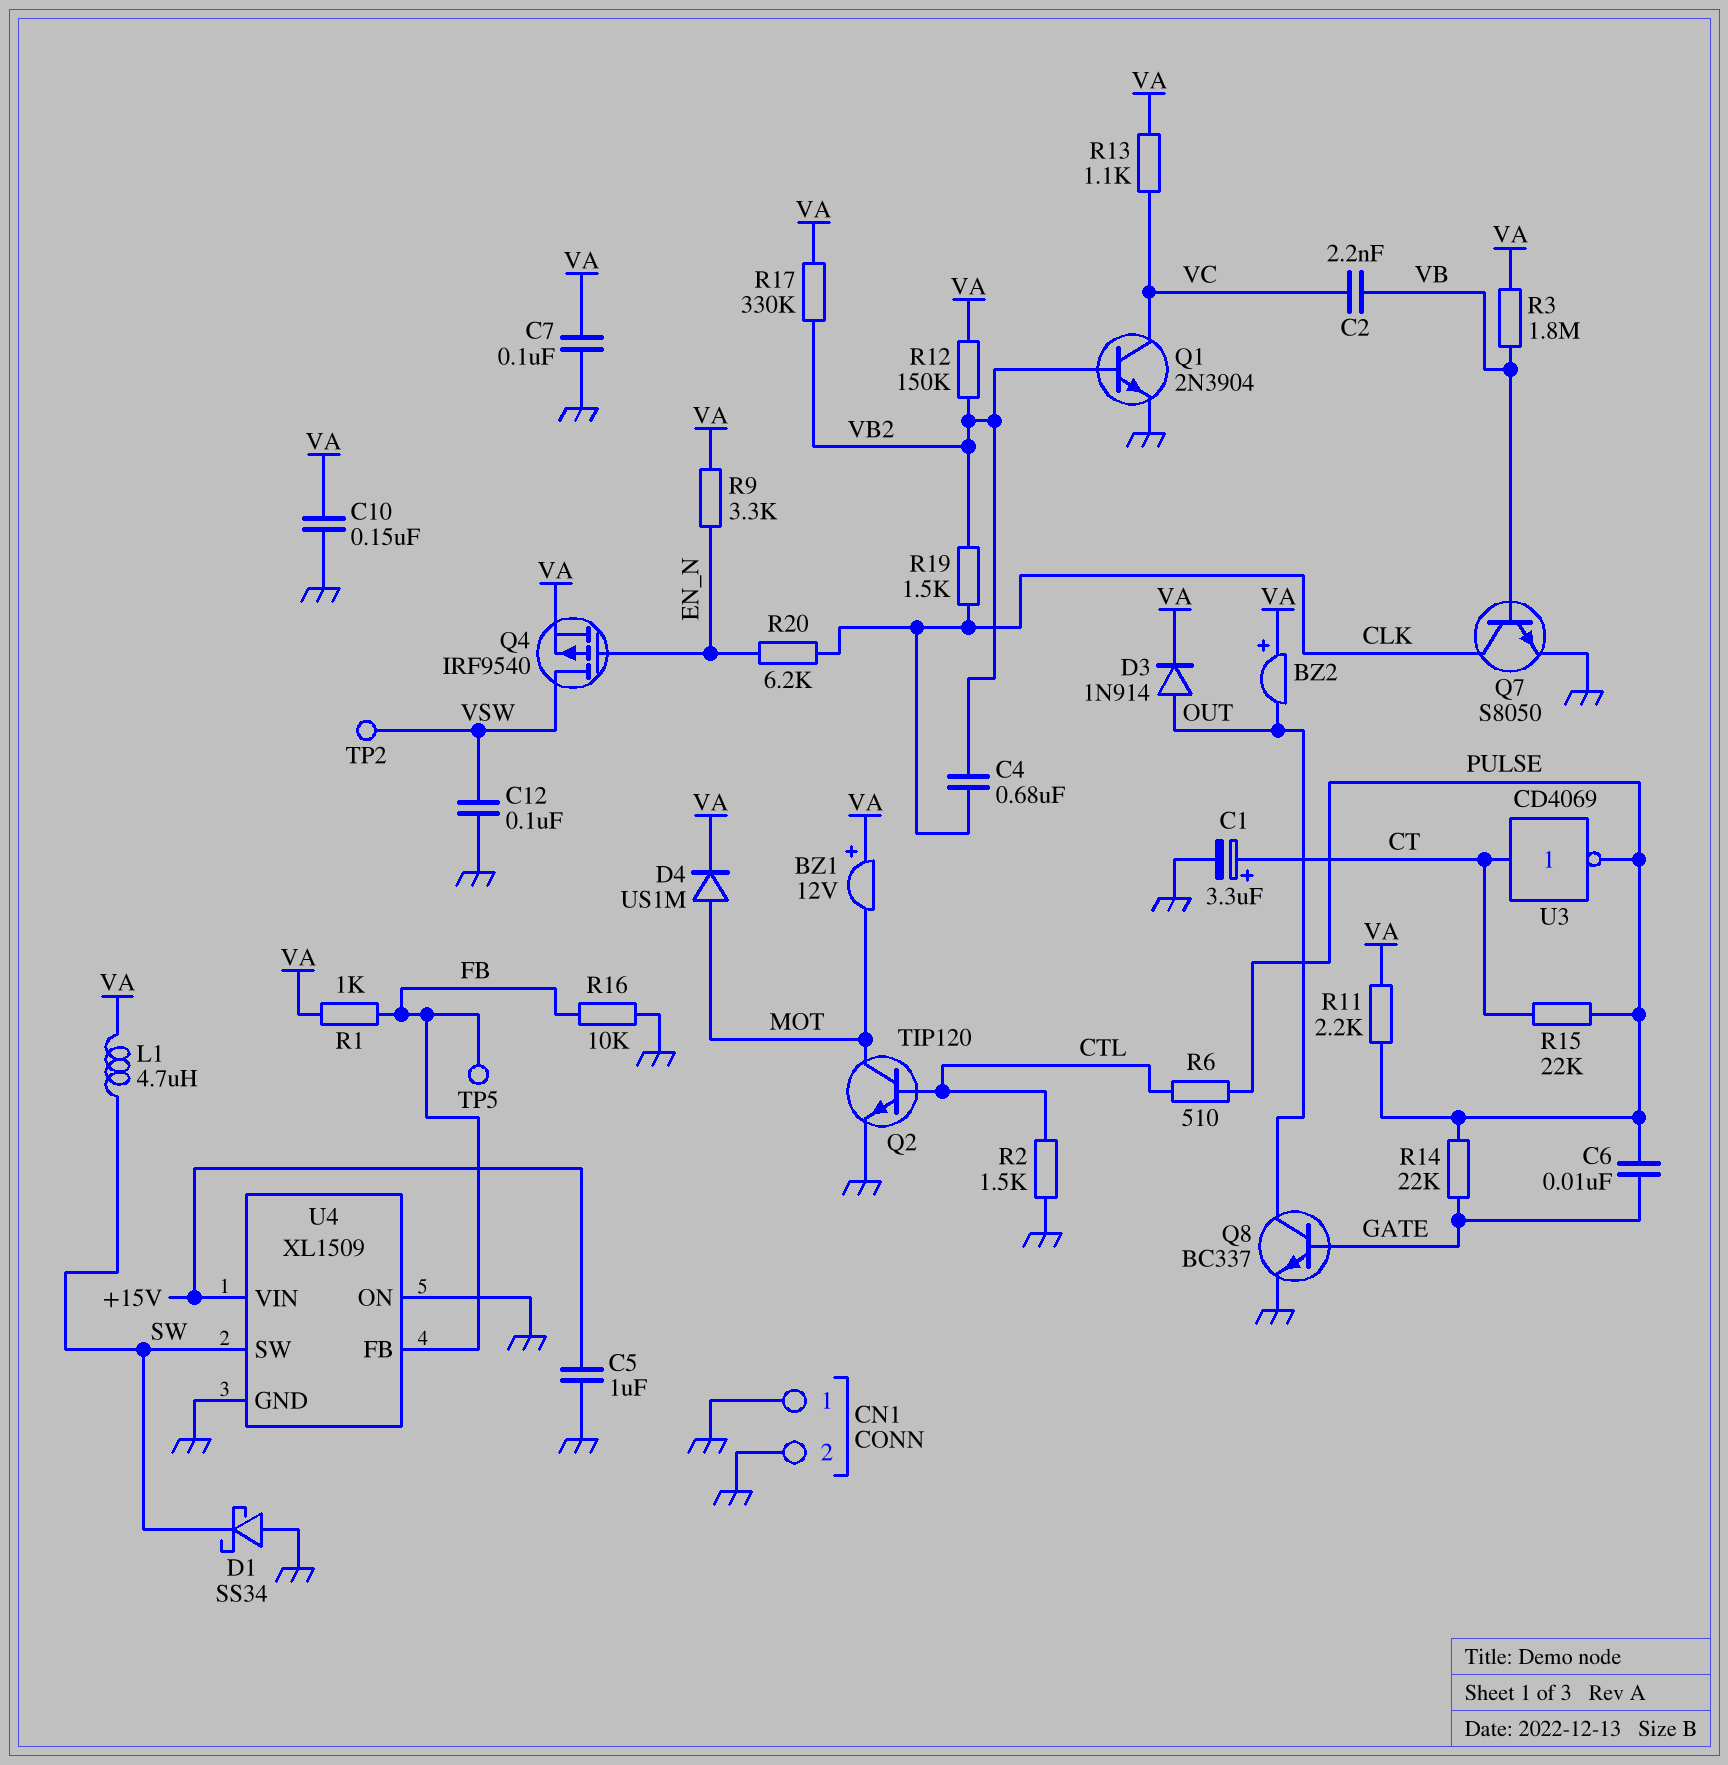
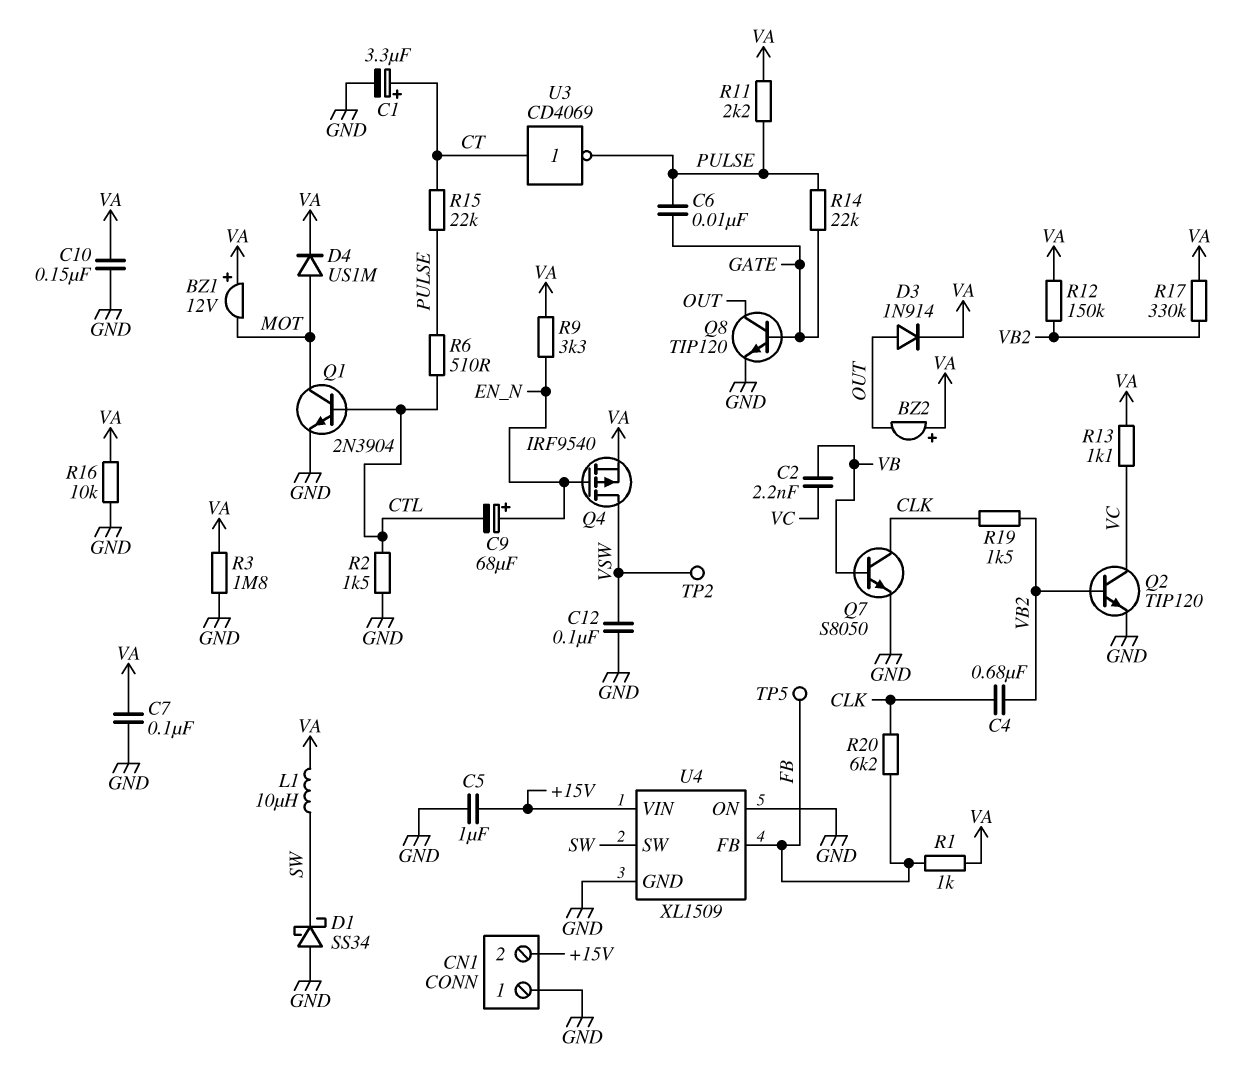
C9: none -> 68uF (plus EN_N, minus CTL)
CN1 pin 2: GND -> +15V
L1: 4.7uH (SW, VA) -> 10uH (SW, VA)
Q1: NPN 2N3904 (B VB2, C VC, E GND) -> NPN 2N3904 (B CTL, C MOT, E GND)
Q2: NPN TIP120 (B CTL, C MOT, E GND) -> NPN TIP120 (B VB2, C VC, E GND)
Q8: NPN BC337 (B GATE, C OUT, E GND) -> NPN TIP120 (B GATE, C OUT, E GND)
R3: 1.8M (VA, VB) -> 1.8M (GND, VA)
R16: 10k (FB, GND) -> 10k (GND, VA)
R20: 6.2k (CLK, EN_N) -> 6.2k (CLK, FB)

